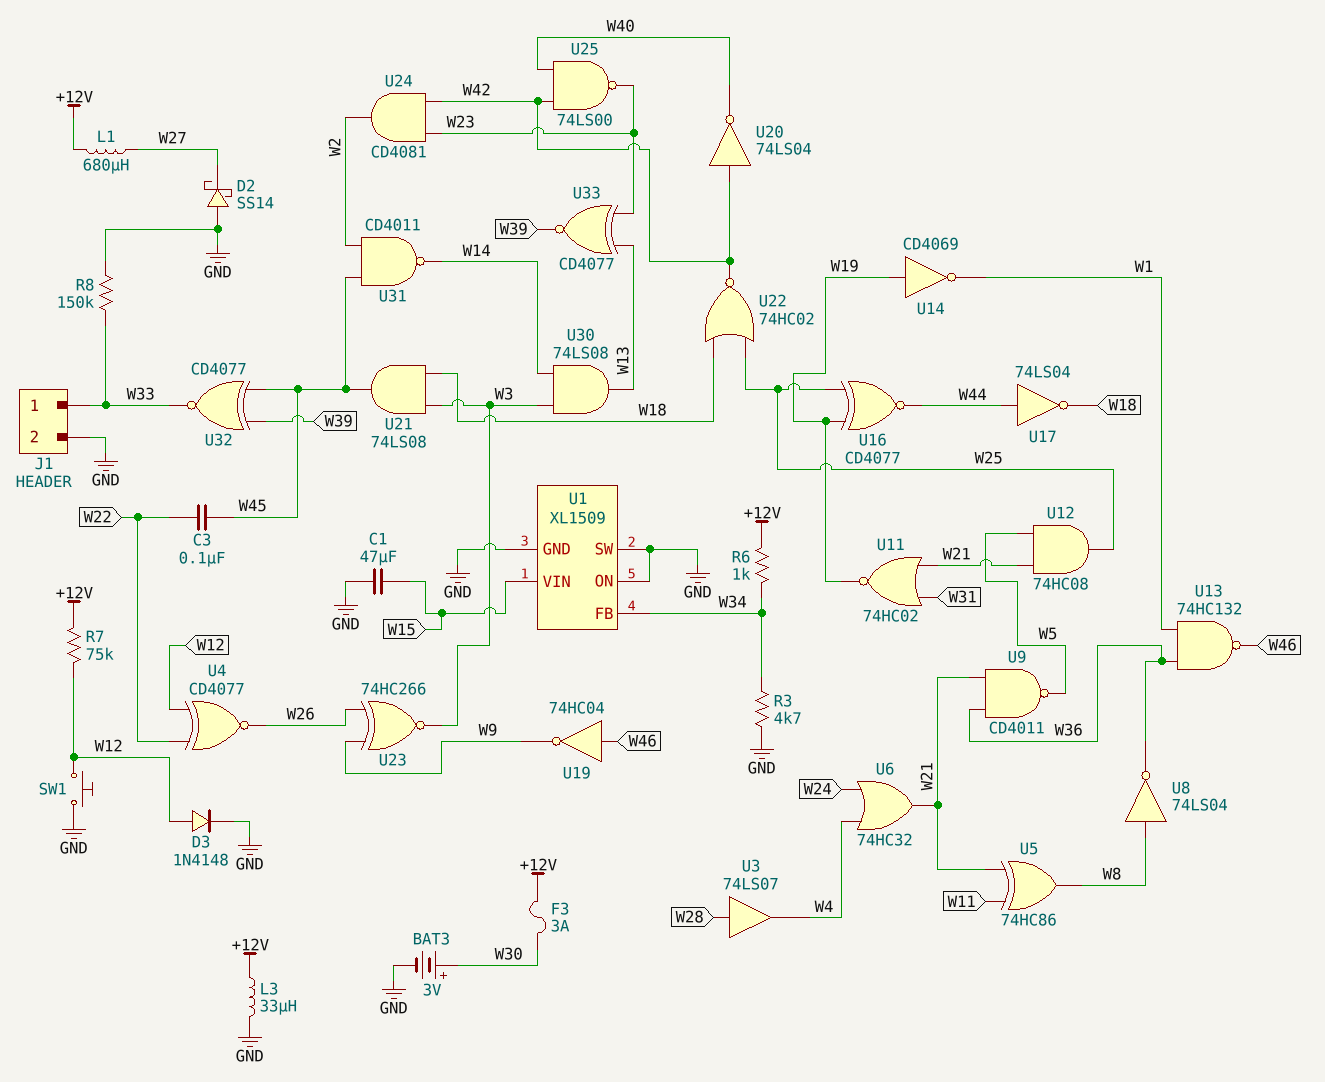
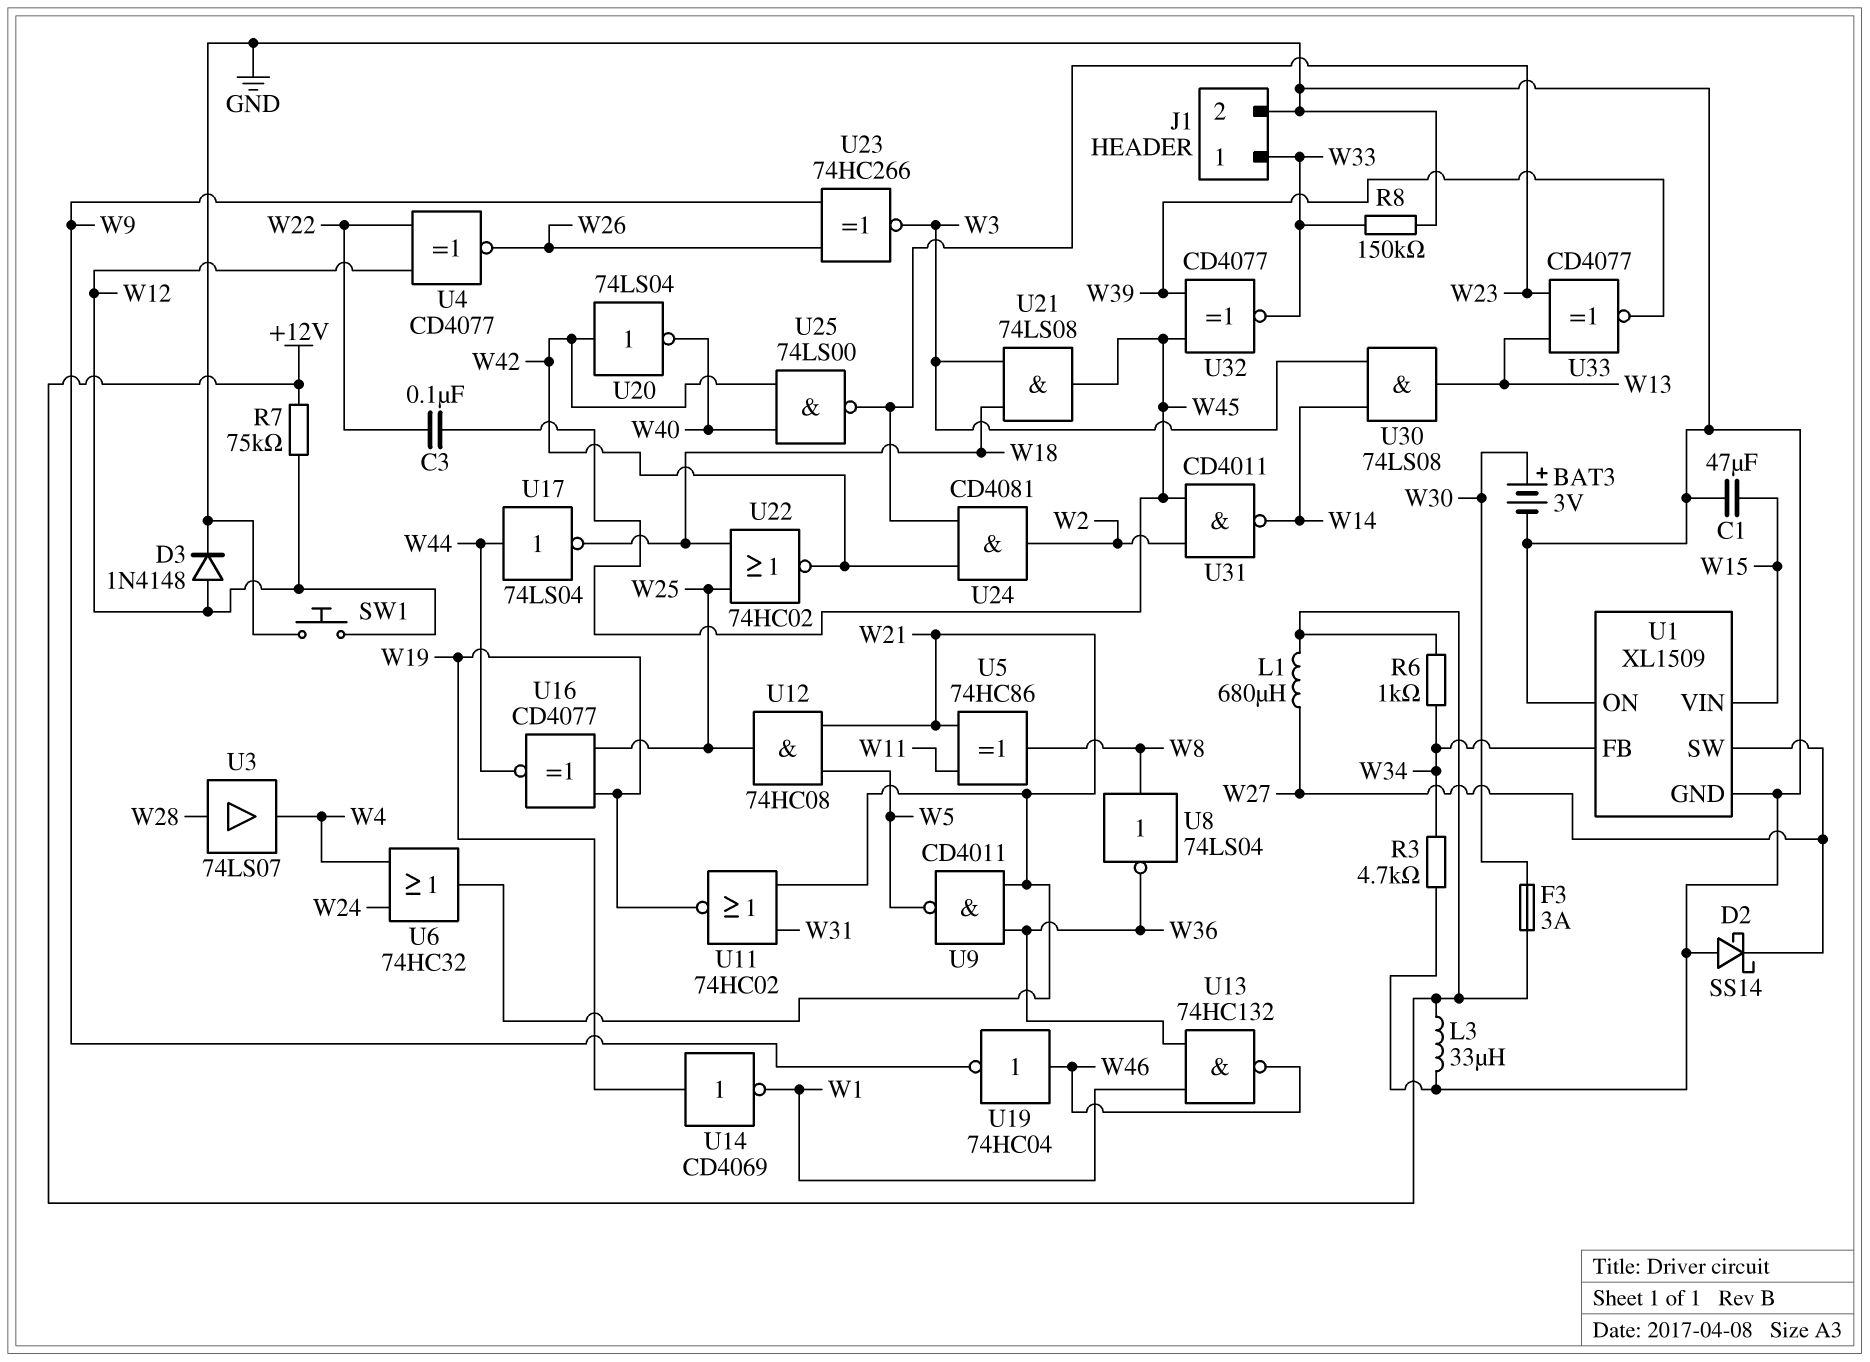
U1 pin SW: GND -> W27

